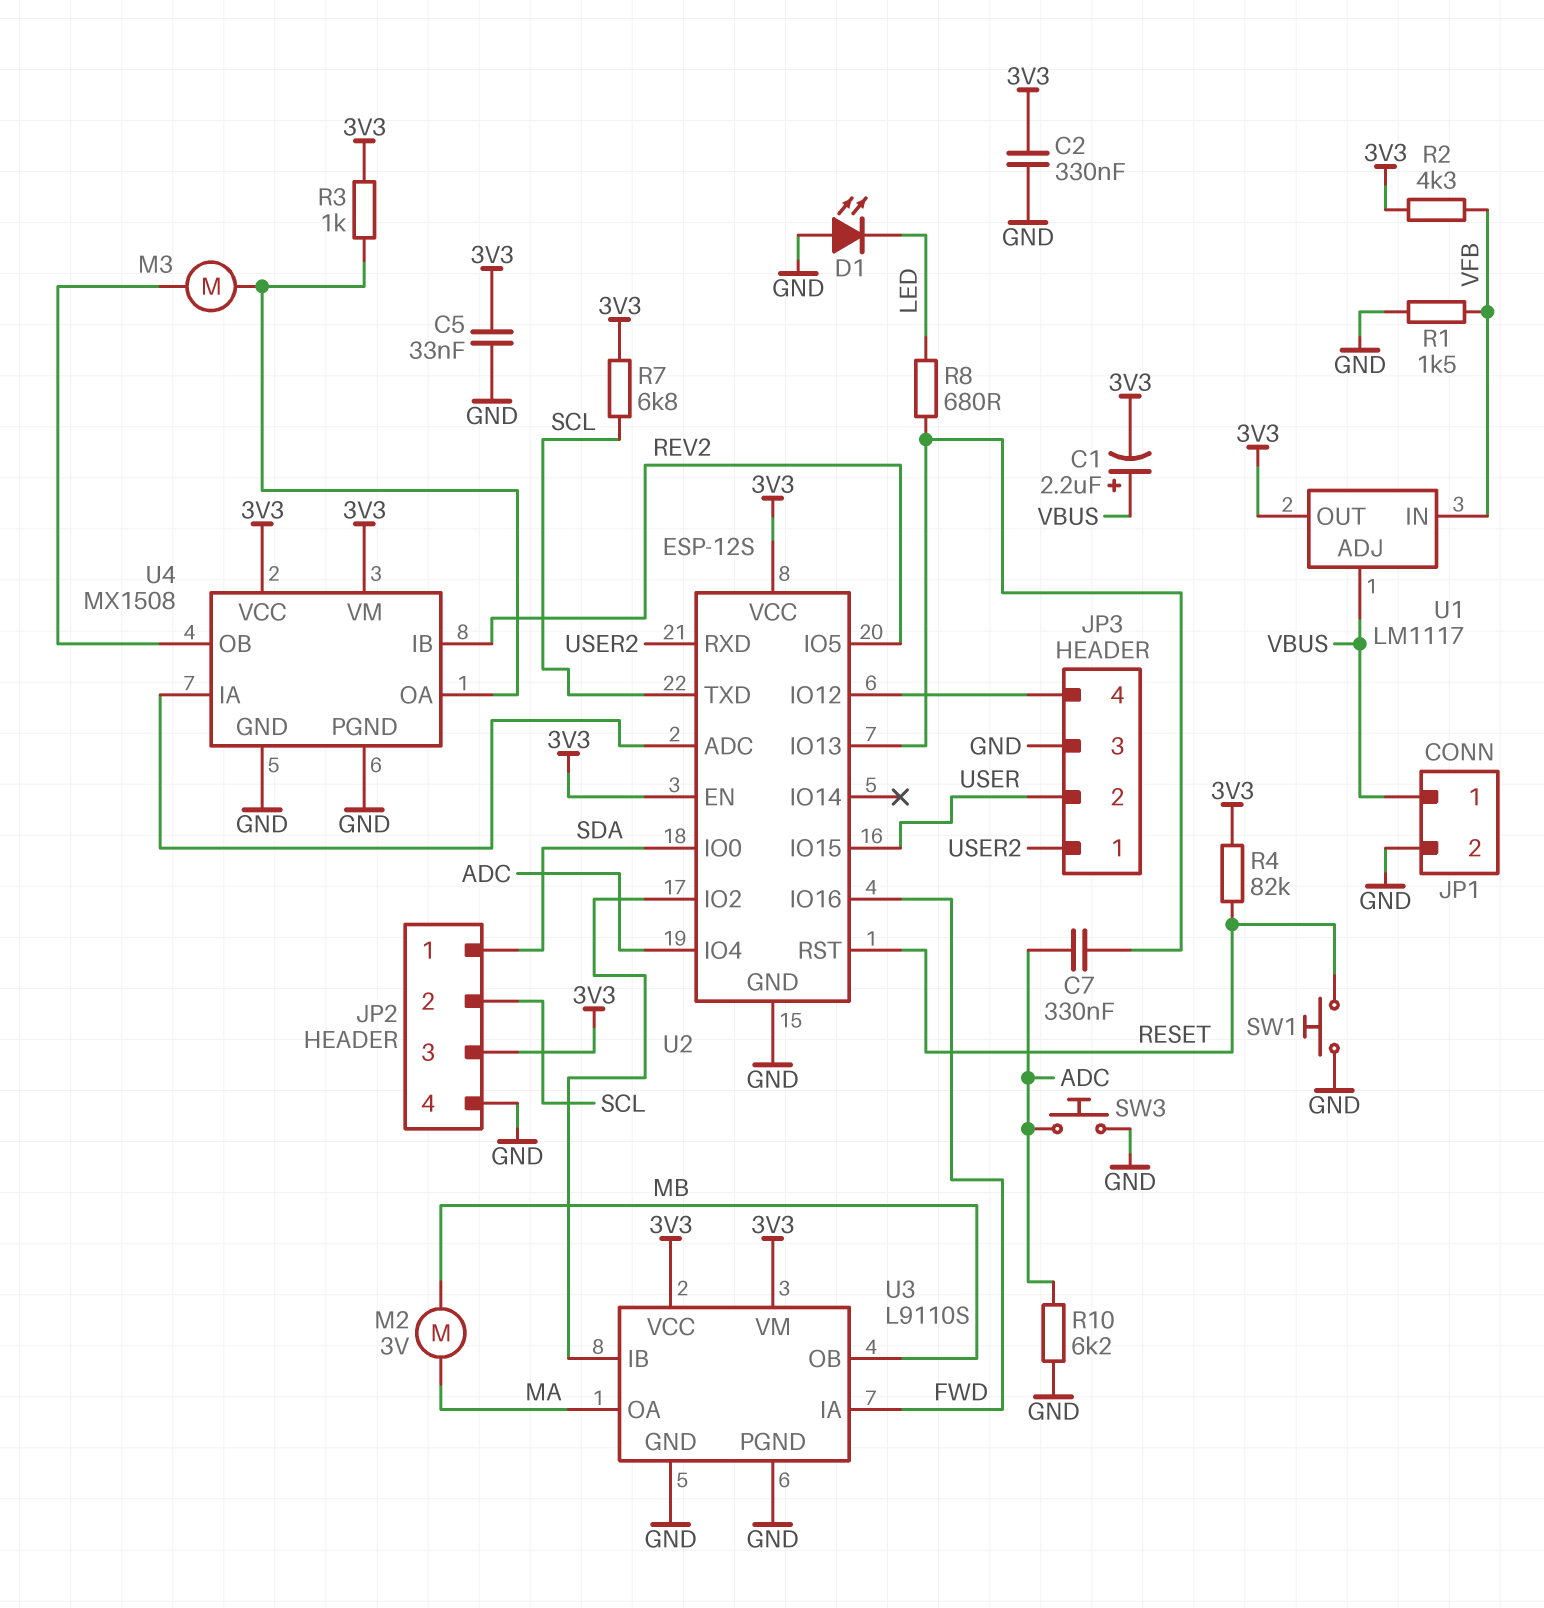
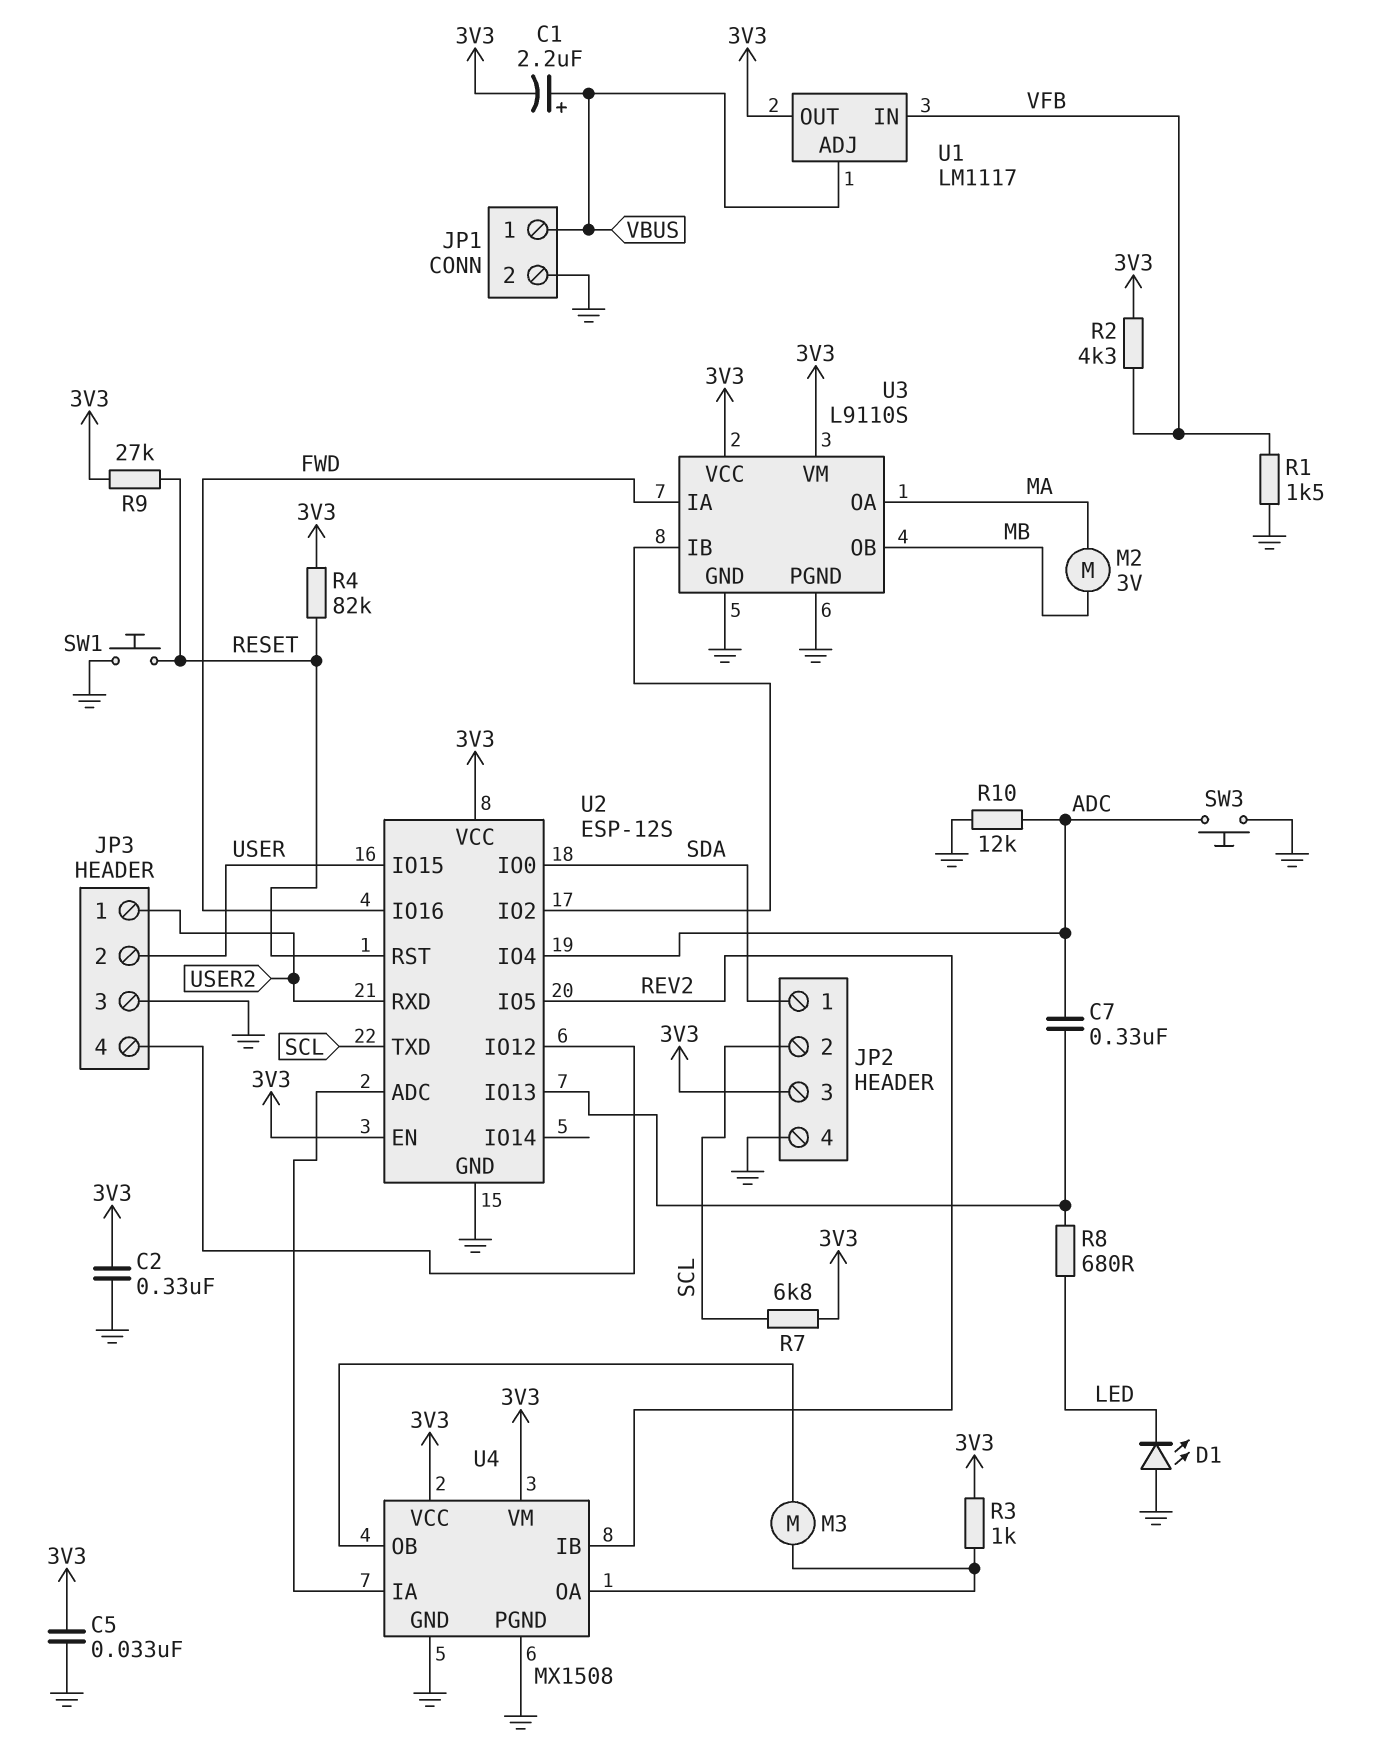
R9: none -> 27k (3V3, RESET)
R10: 6.2k (ADC, GND) -> 12k (ADC, GND)

